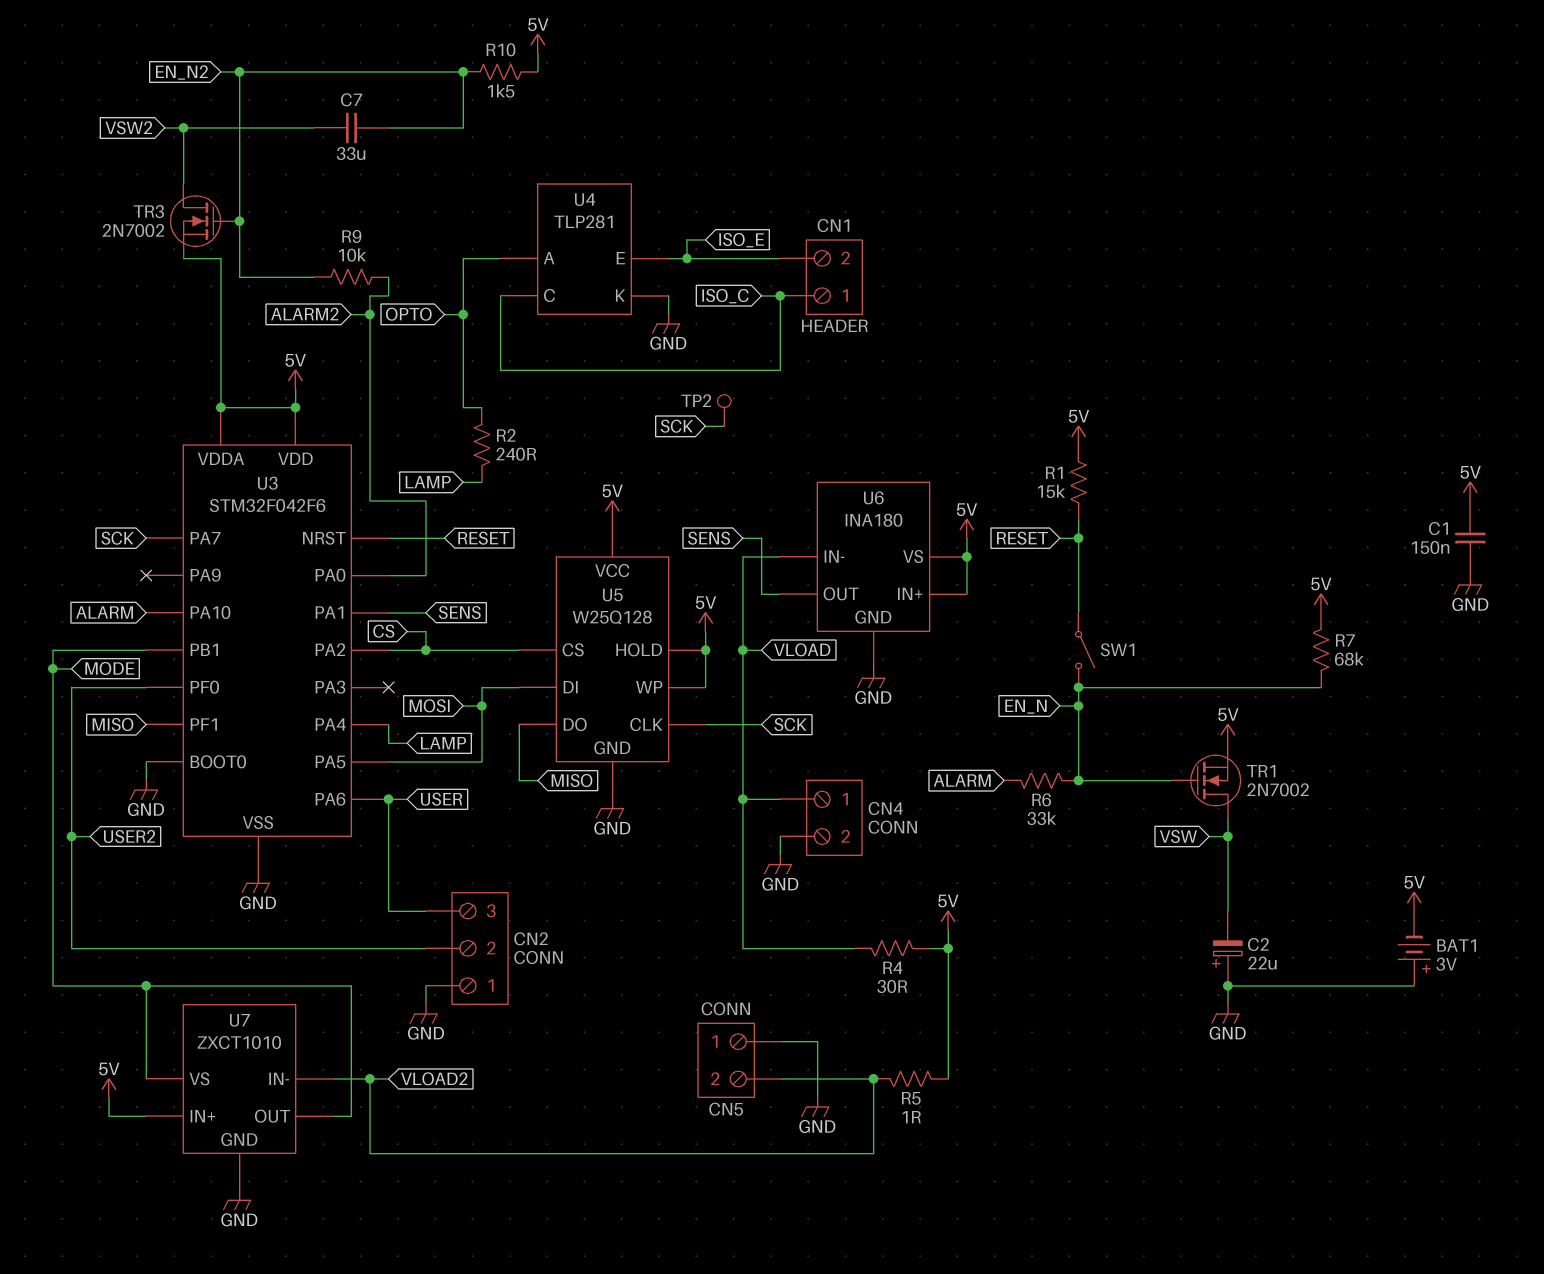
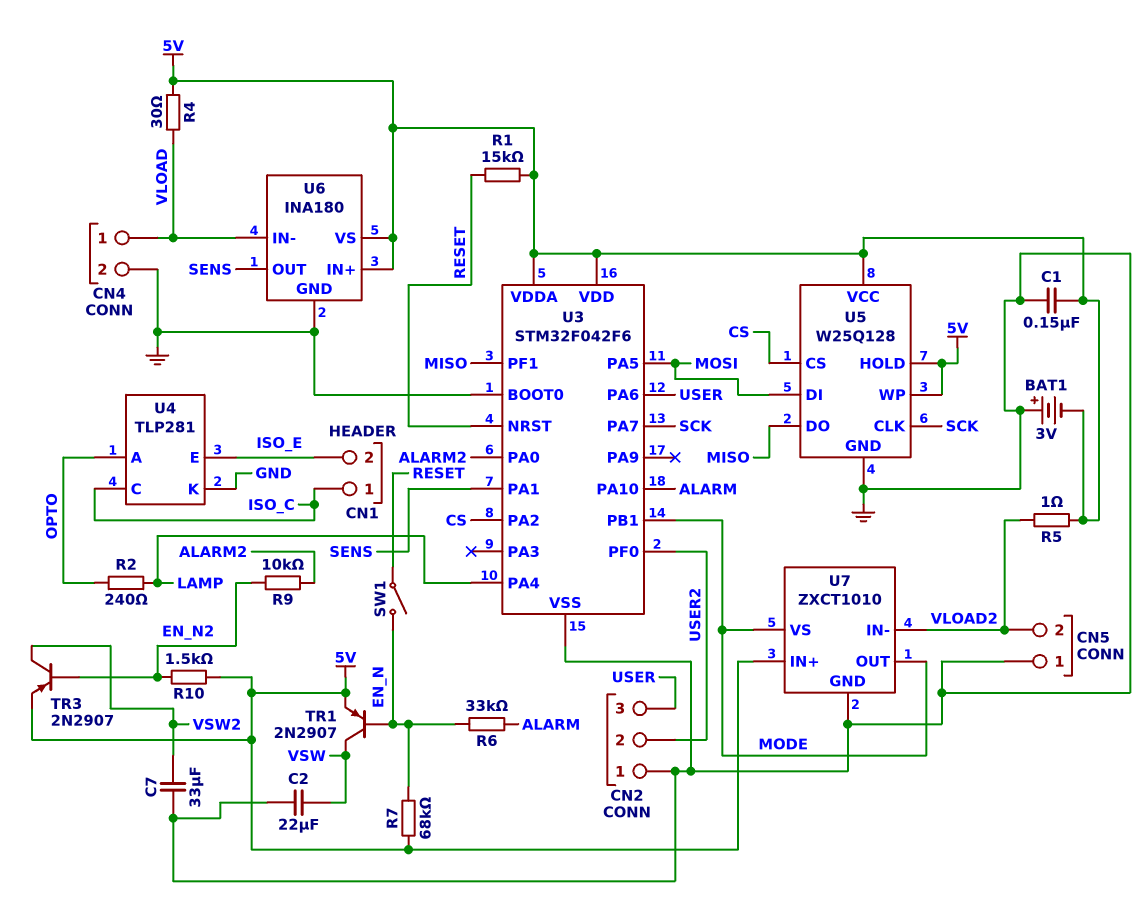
C2: 22uF (plus GND, minus VSW) -> 22uF (GND, VSW)
C7: 33uF (EN_N2, VSW2) -> 33uF (GND, VSW2)
TP2: test point (SCK) -> none
TR1: NMOS 2N7002 (G EN_N, D VSW, S 5V) -> PNP 2N2907 (B EN_N, C VSW, E 5V)
TR3: NMOS 2N7002 (G EN_N2, D VSW2, S 5V) -> PNP 2N2907 (B EN_N2, C VSW2, E 5V)

